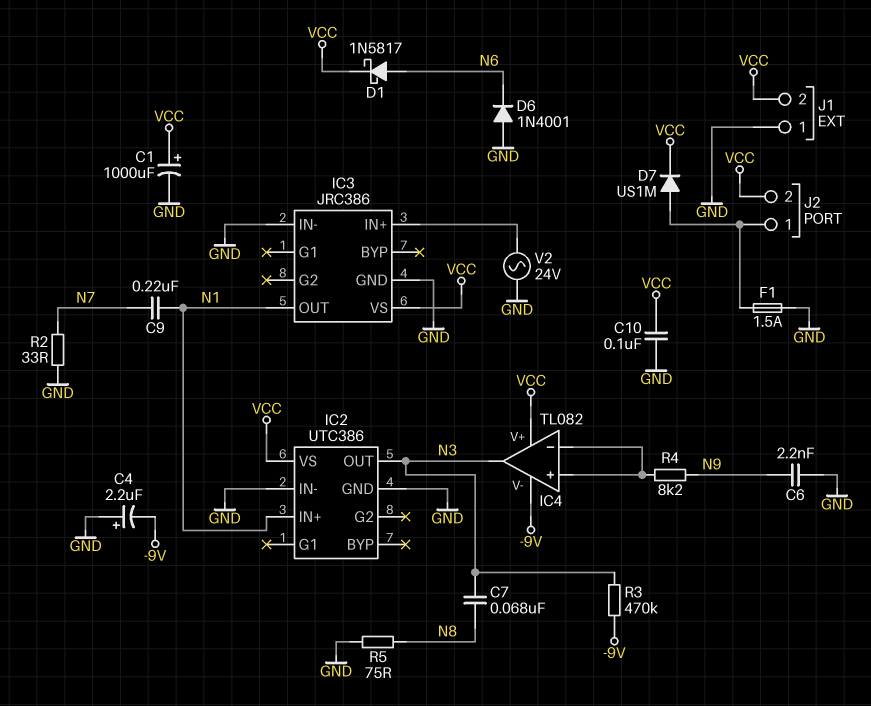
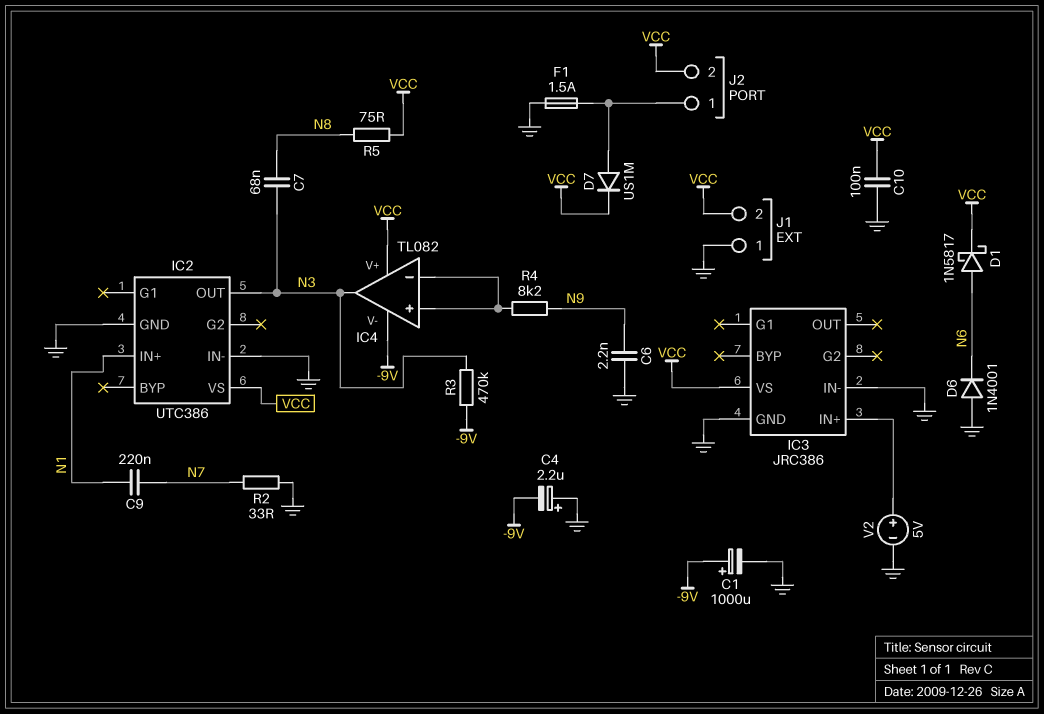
C1: 1000uF (plus VCC, minus GND) -> 1000uF (plus -9V, minus GND)
IC3 pin OUT: N1 -> none
R5: 75 (GND, N8) -> 75 (N8, VCC)
V2: AC 24V (GND, IC3/IN+) -> 5V (plus IC3/IN+, minus GND)

